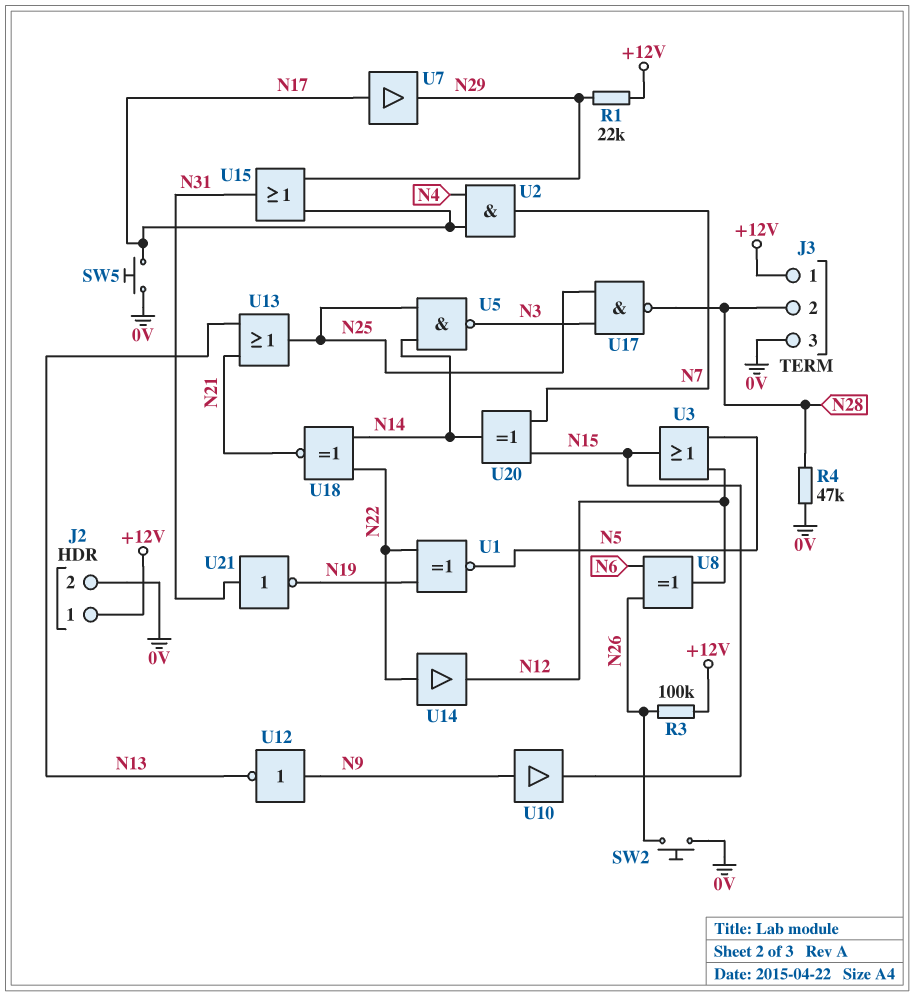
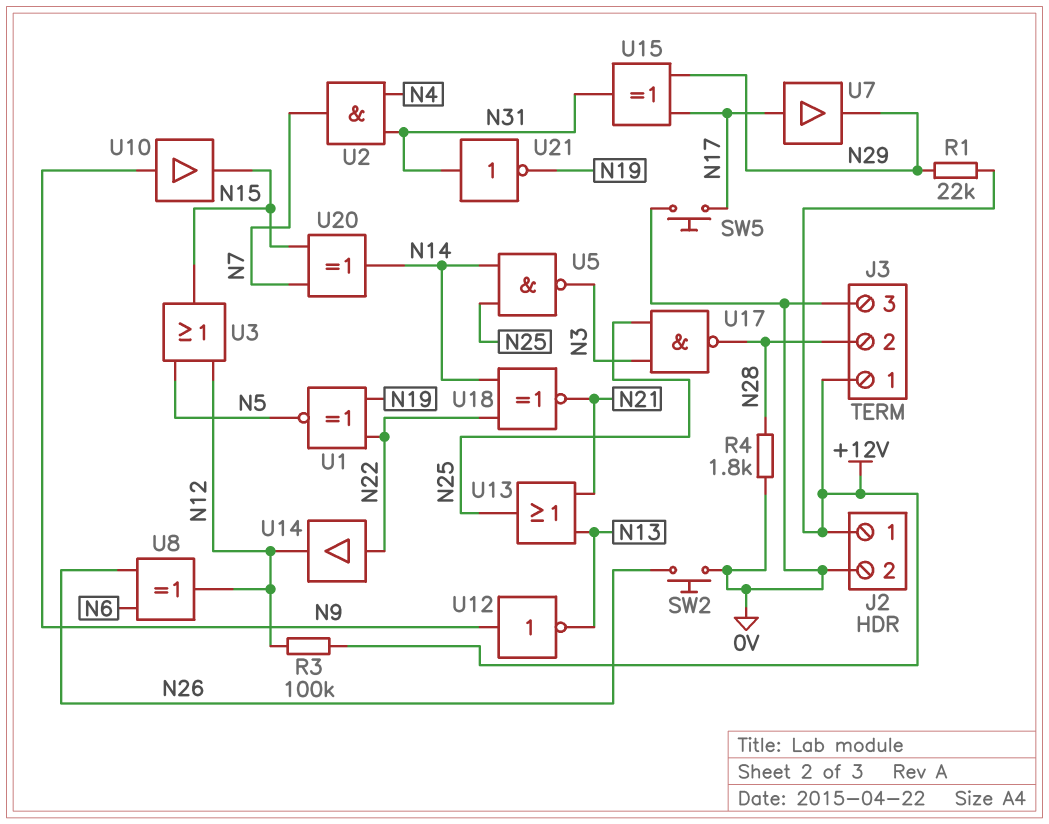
R3: 100k (+12V, N26) -> 100k (+12V, N12)
R4: 47k (0V, N28) -> 1.8k (0V, N28)
U2: AND (in N4, in N17, out N7) -> AND (in N4, in N31, out N7)
U15: OR (in N17, in N29, out N31) -> XOR (in N17, in N29, out N31)

